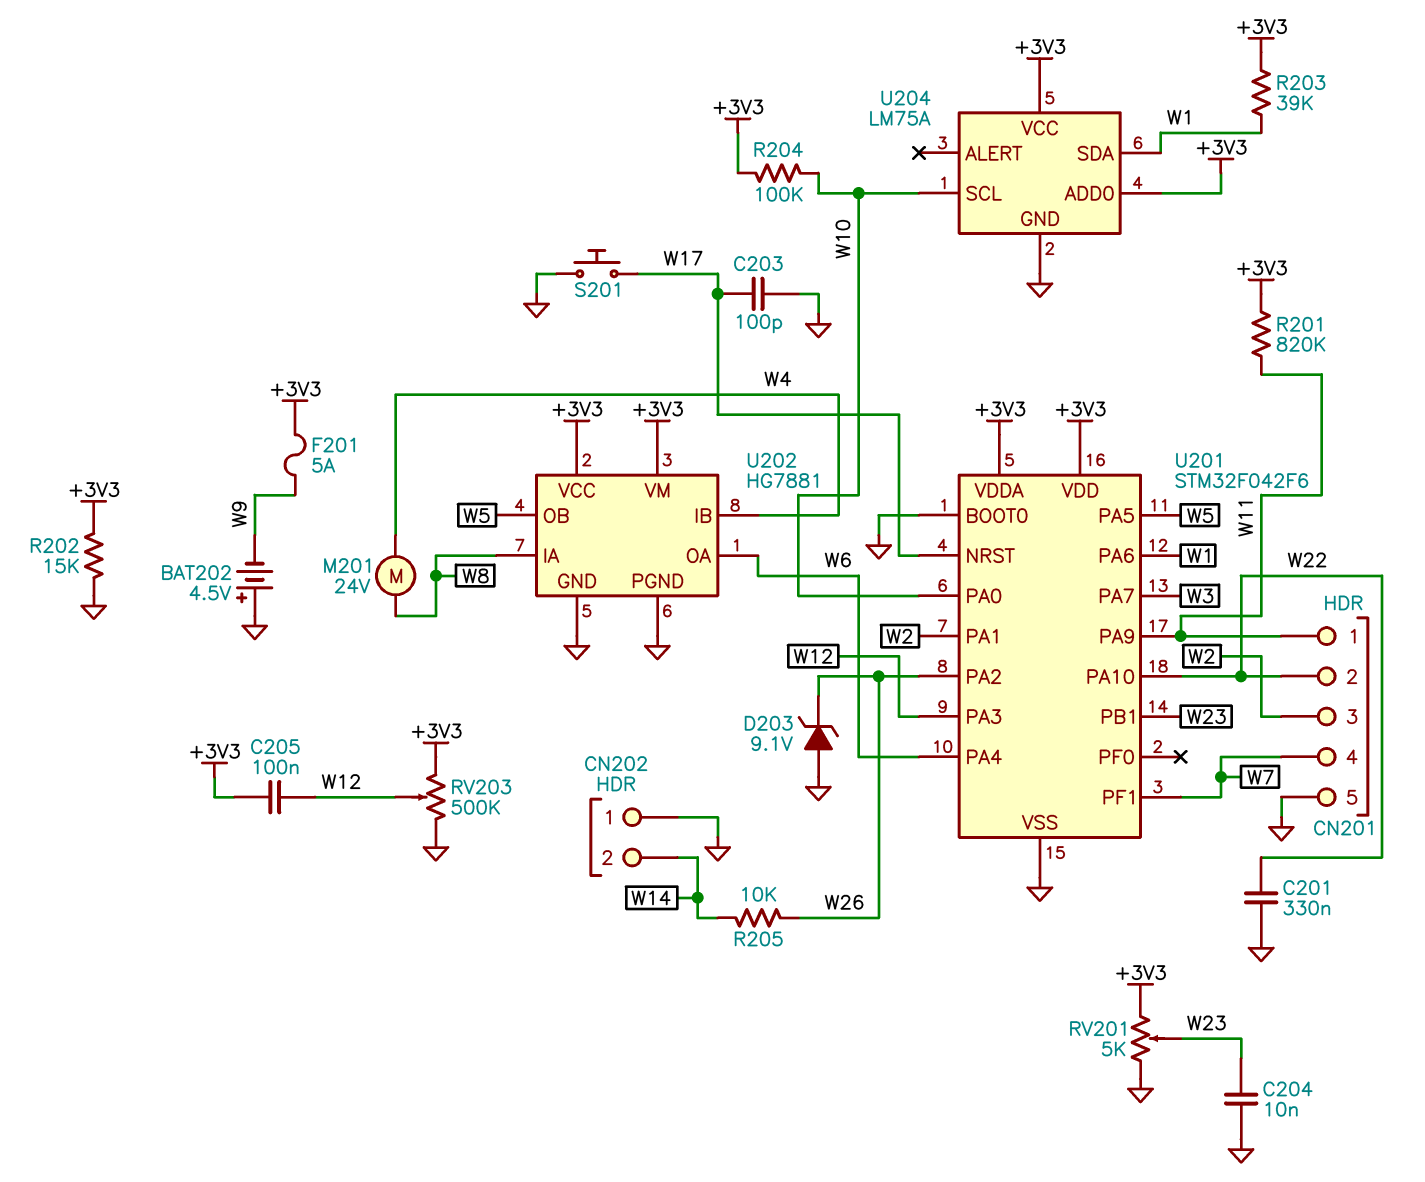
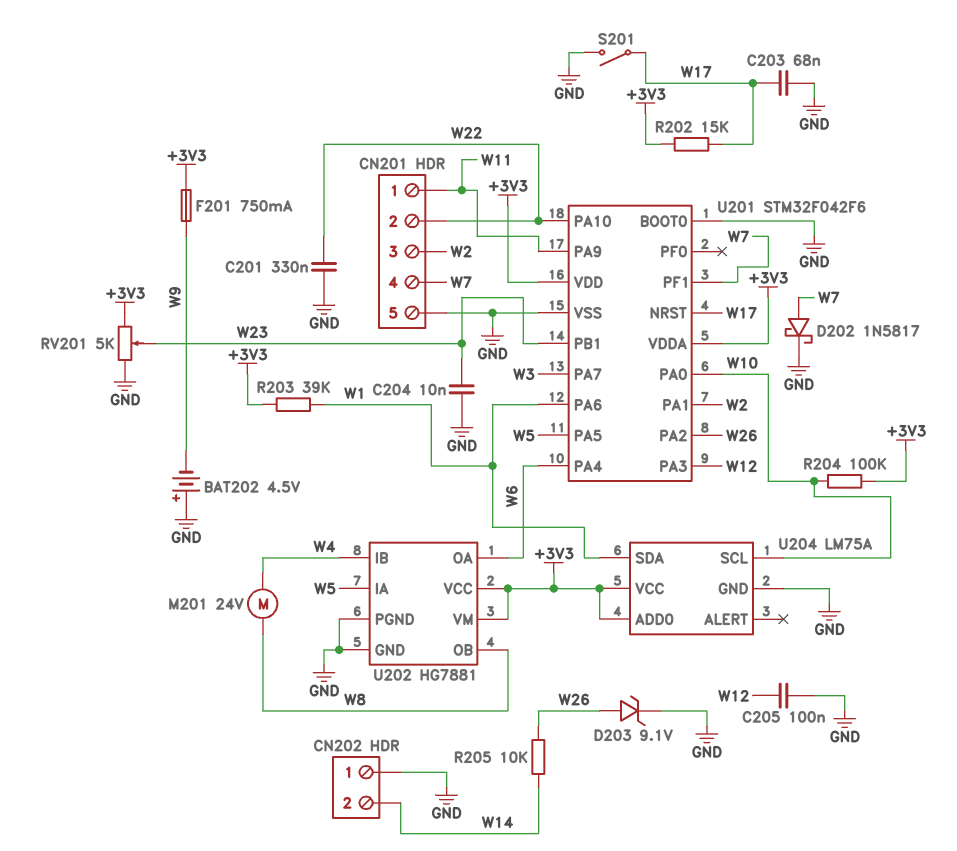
C203: 100pF (GND, W17) -> 68nF (GND, W17)
C205: 100nF (+3V3, W12) -> 100nF (GND, W12)
D202: none -> schottky 1N5817 (A W7, K GND)
D203: zener 9.1V (A GND, K W26) -> zener 9.1V (A W26, K GND)
F201: 5A (+3V3, W9) -> 750mA (+3V3, W9)
R201: 820k (+3V3, W11) -> none
R202: 15k (+3V3, GND) -> 15k (+3V3, W17)
RV203: 500k (+3V3, GND, wiper W12) -> none
S201: button (GND, W17) -> switch (GND, W17)
U202 pin IA: W8 -> W5
U202 pin OB: W5 -> W8

